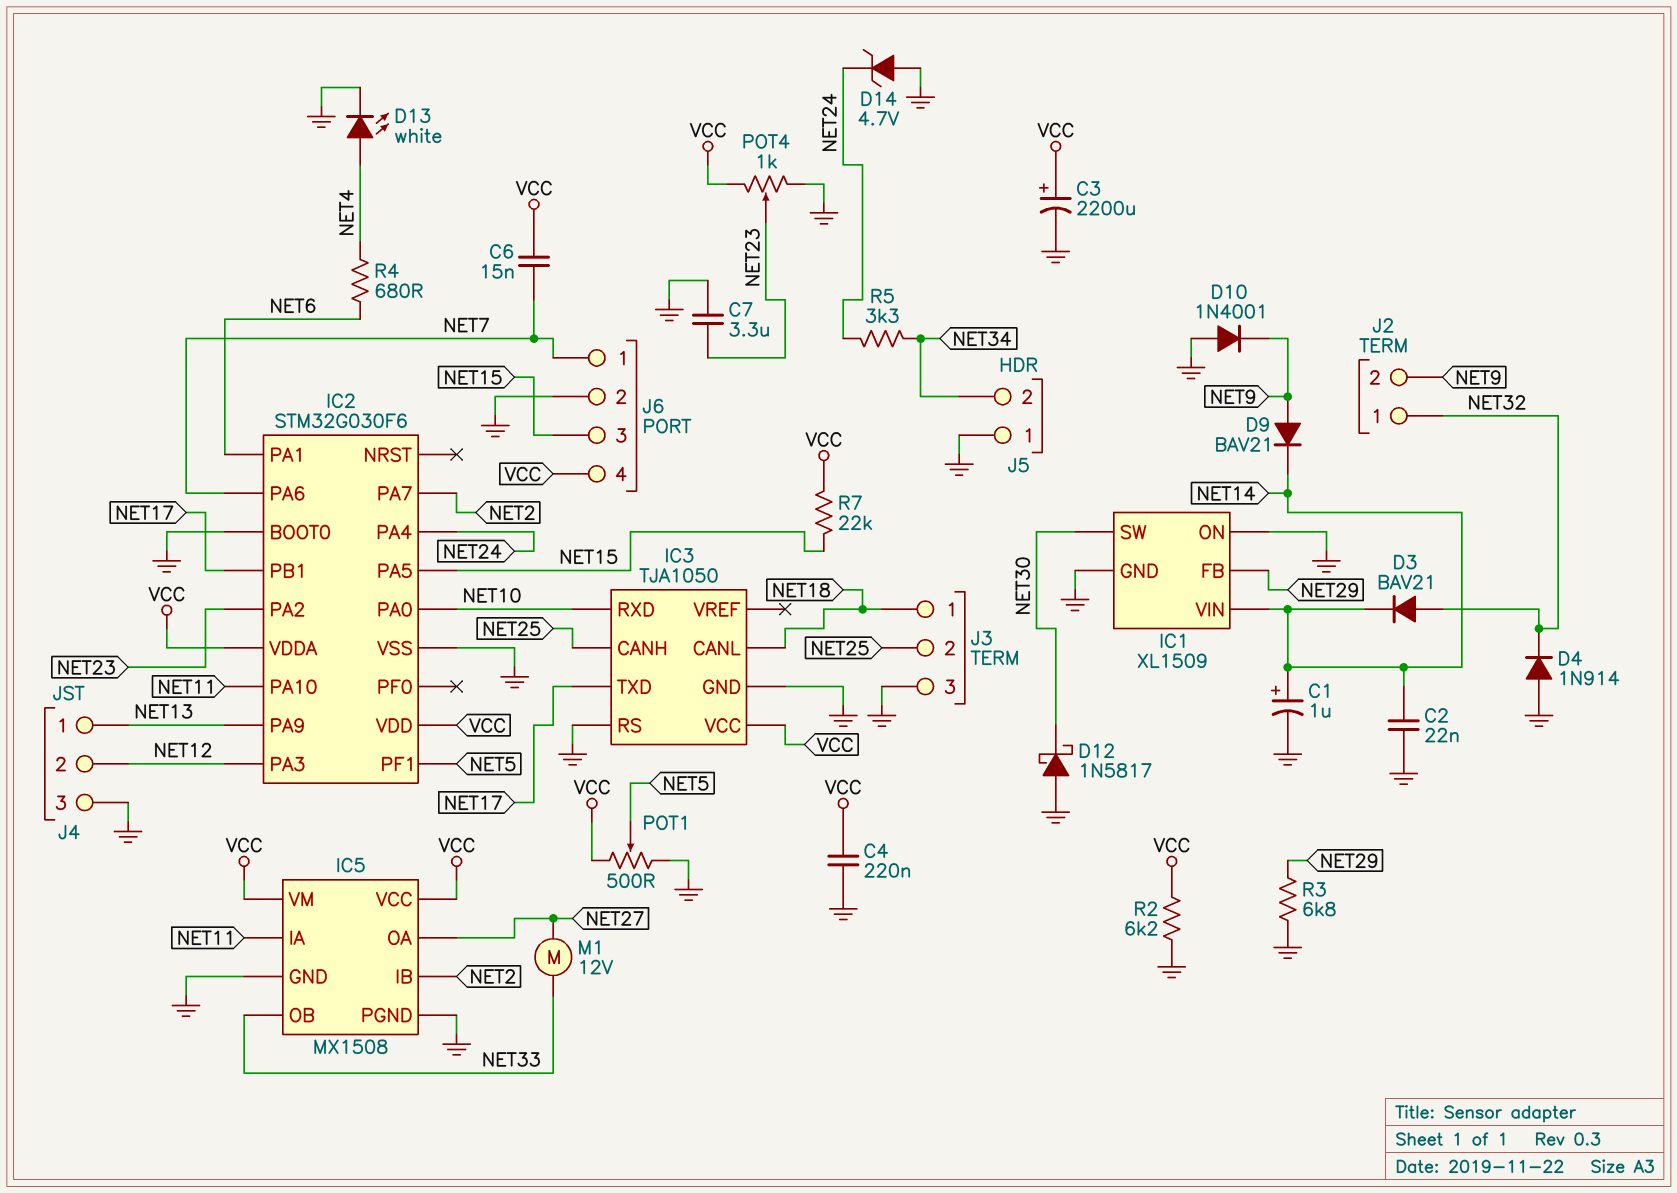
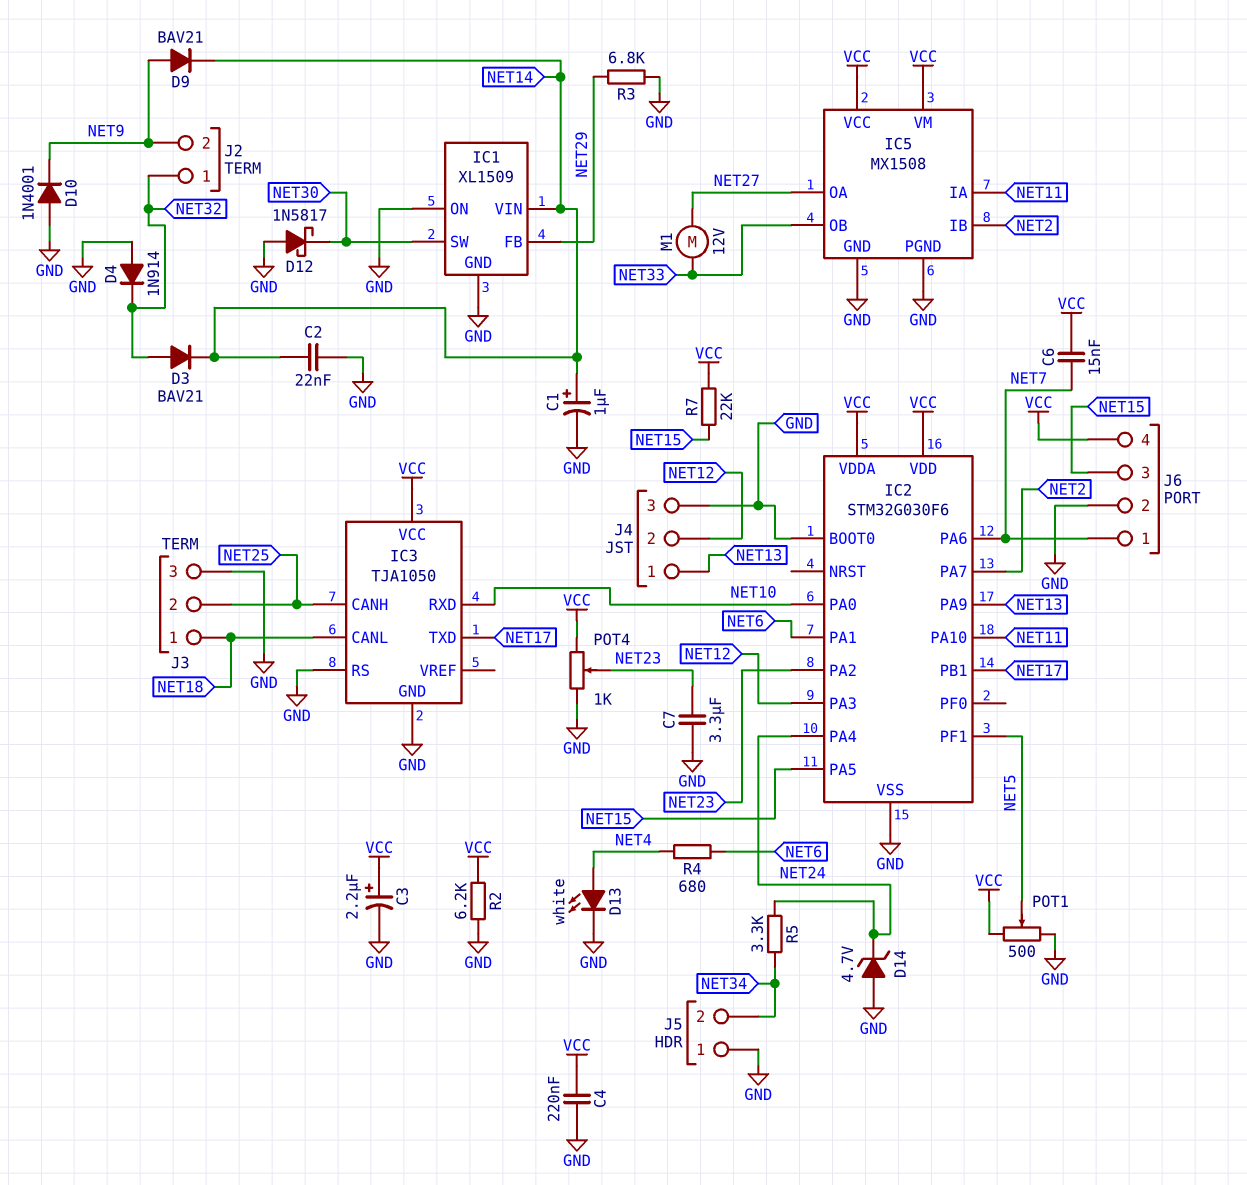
C3: 2200uF (plus VCC, minus GND) -> 2.2uF (plus VCC, minus GND)

